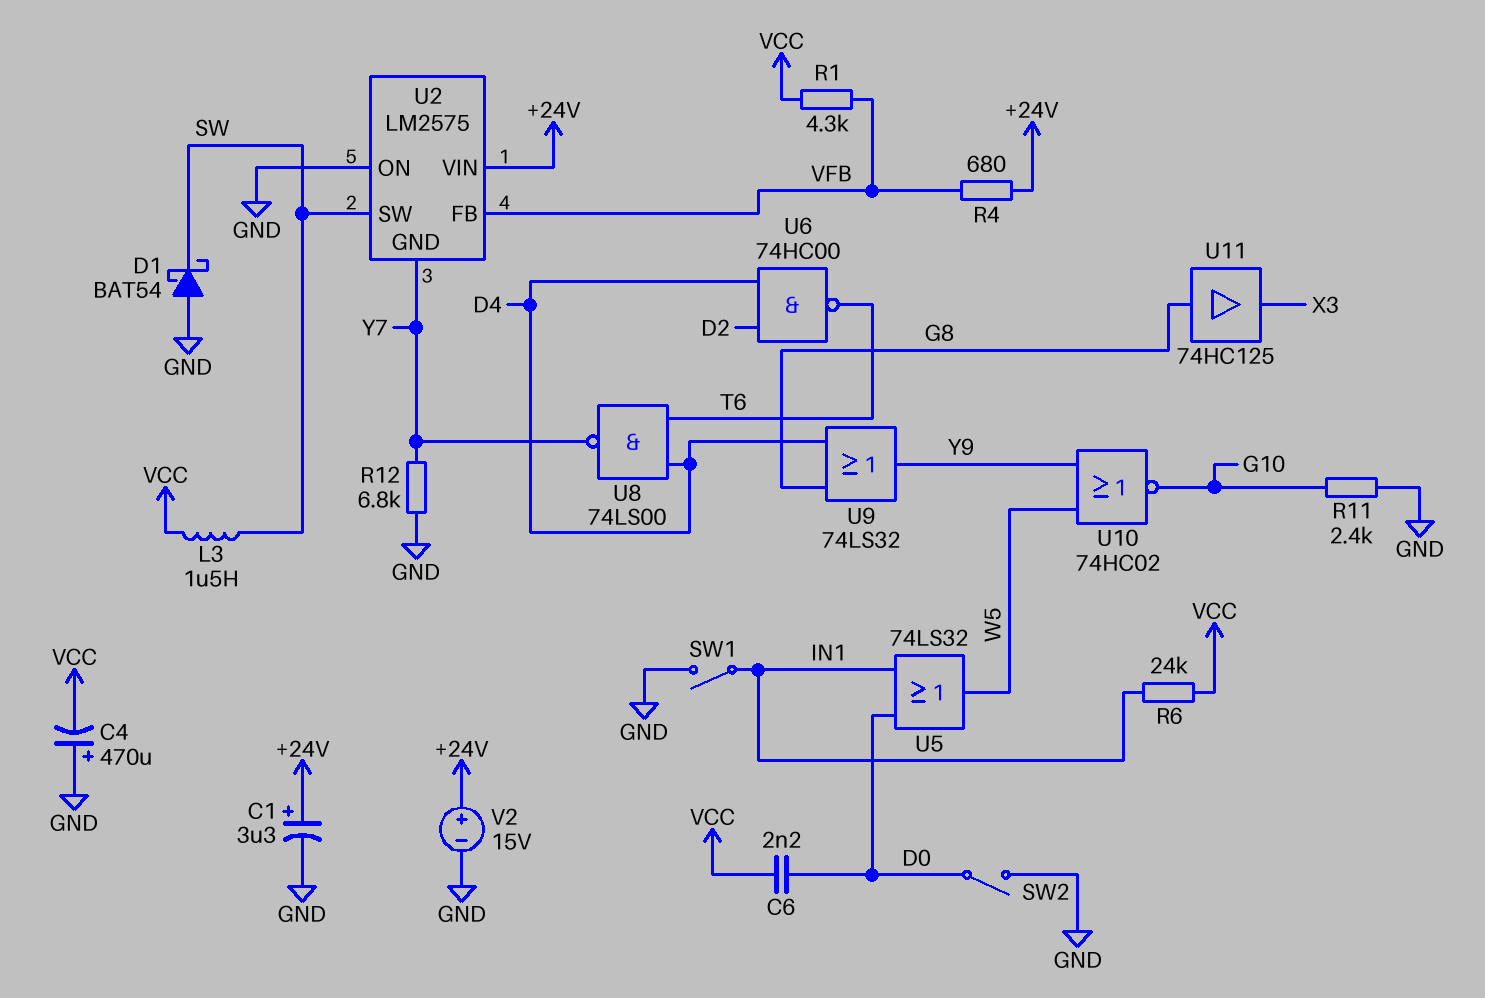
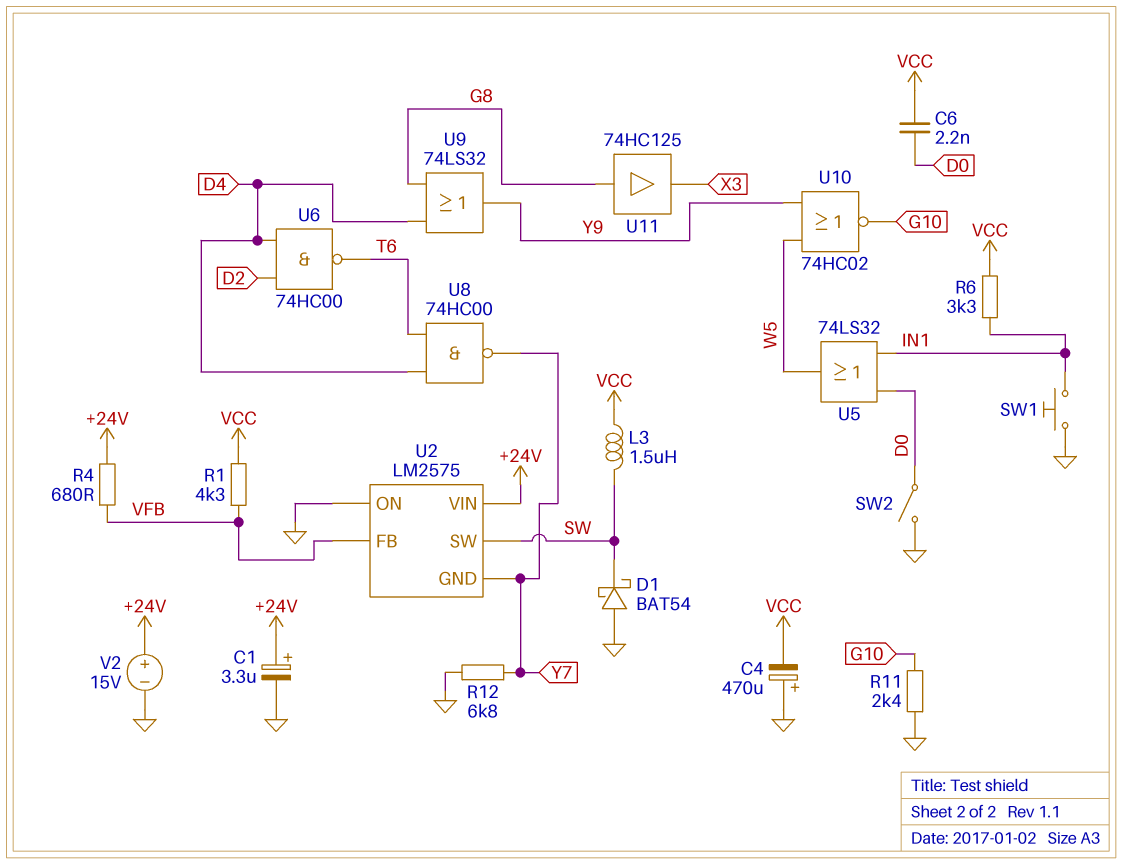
R6: 24k (IN1, VCC) -> 3.3k (IN1, VCC)
SW1: switch (GND, IN1) -> button (GND, IN1)
U8: NAND 74LS00 (in D4, in T6, out Y7) -> NAND 74HC00 (in D4, in T6, out Y7)

